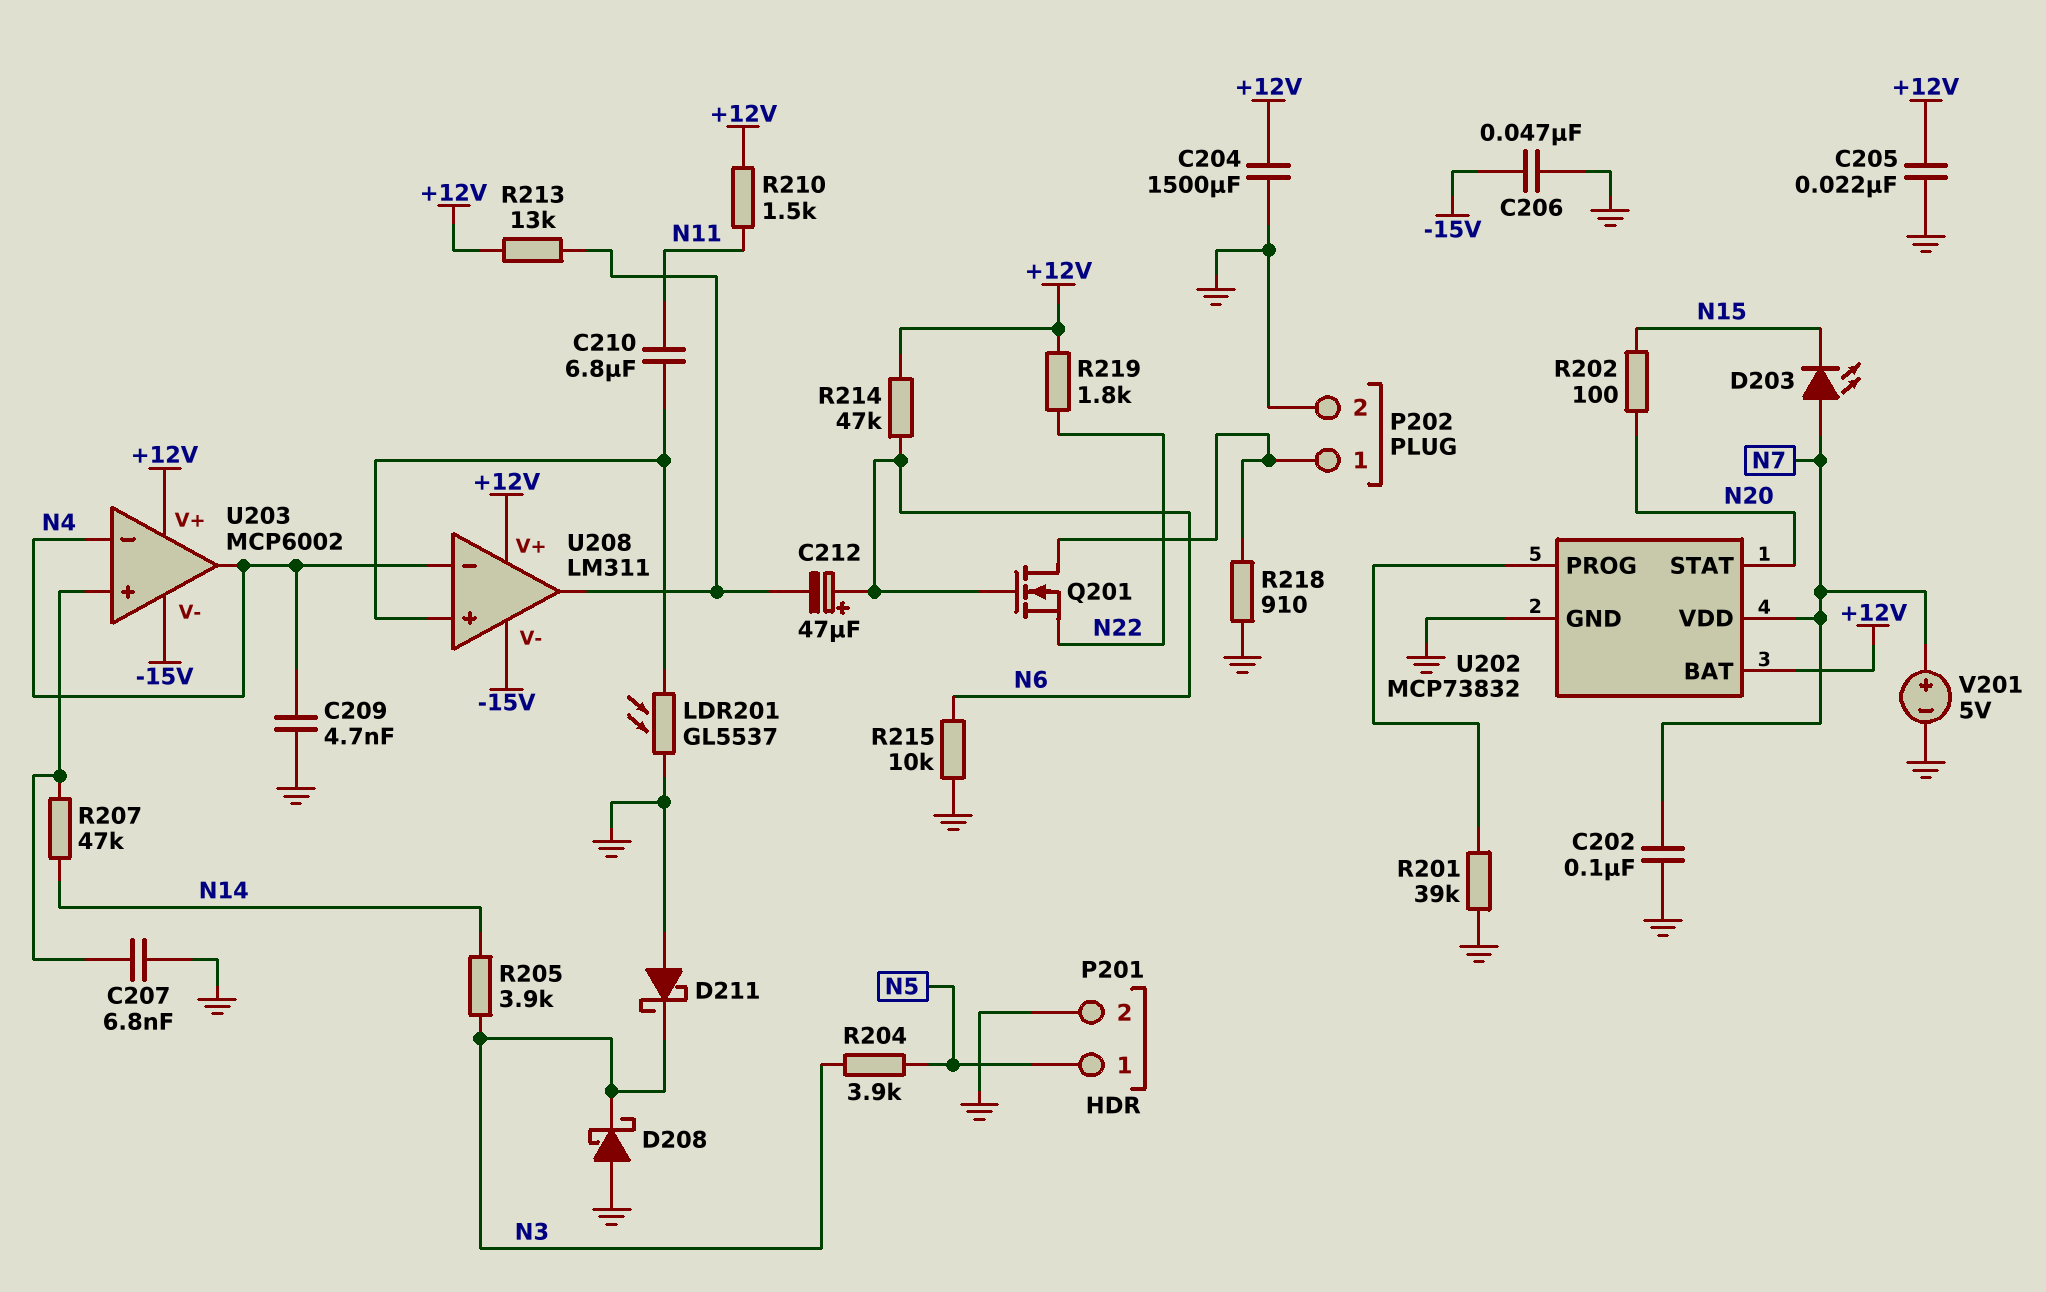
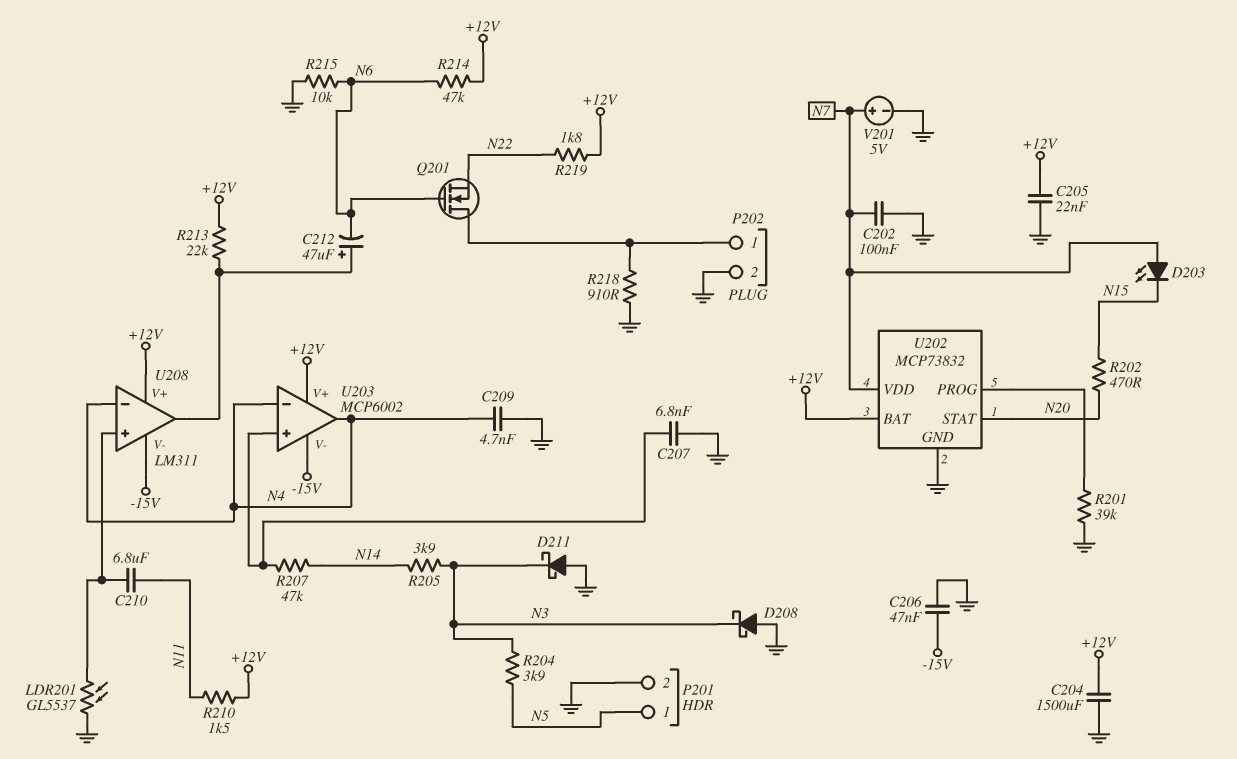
C212: 47uF (plus N6, minus U208/out) -> 47uF (plus U208/out, minus N6)
R202: 100 (N15, N20) -> 470 (N15, N20)
R213: 13k (+12V, U208/out) -> 22k (+12V, U208/out)

